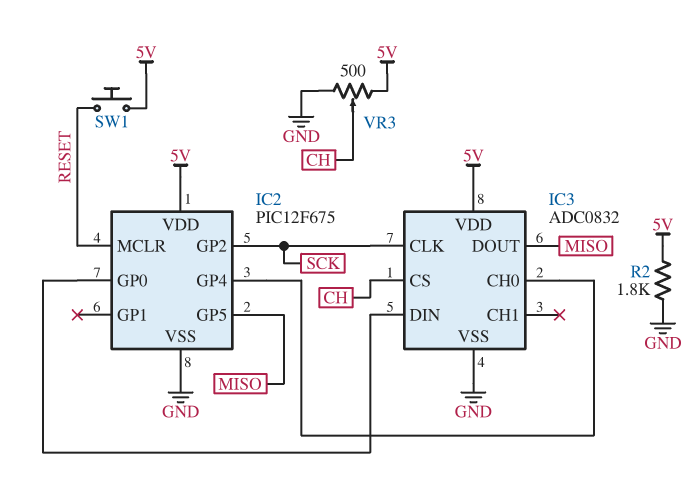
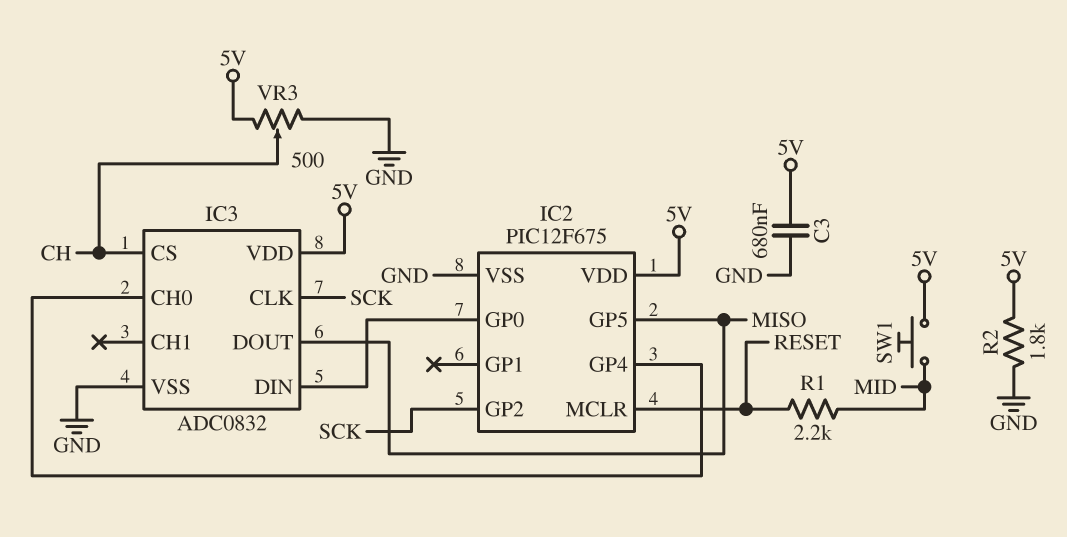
C3: none -> 680nF (5V, GND)
R1: none -> 2.2k (MID, RESET)
SW1: button (5V, RESET) -> button (5V, MID)

